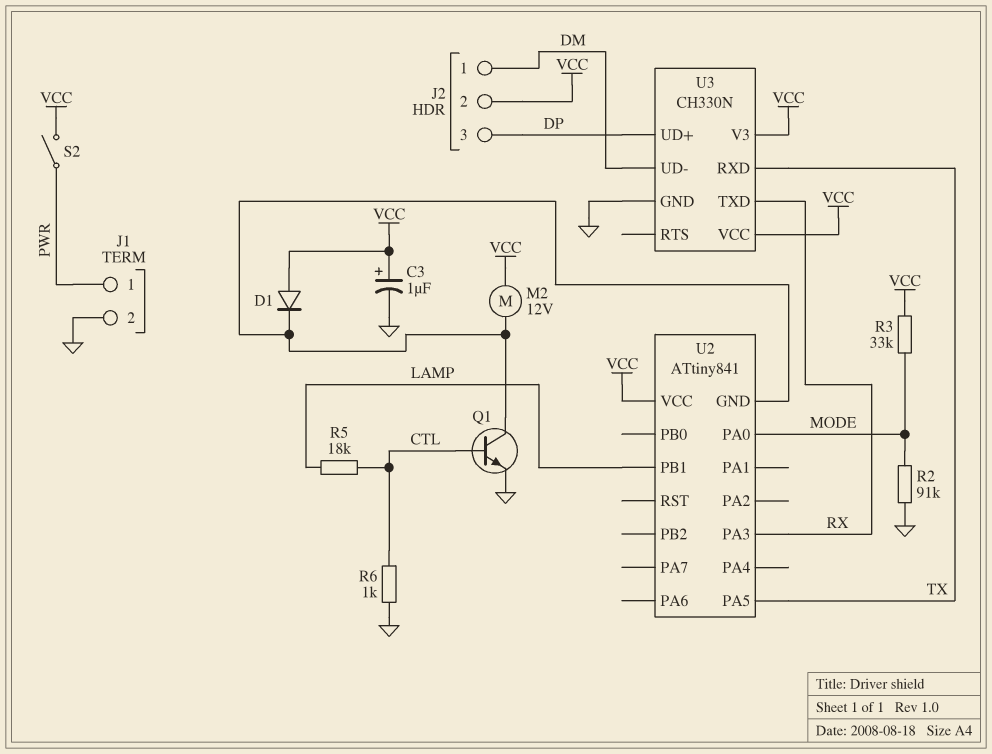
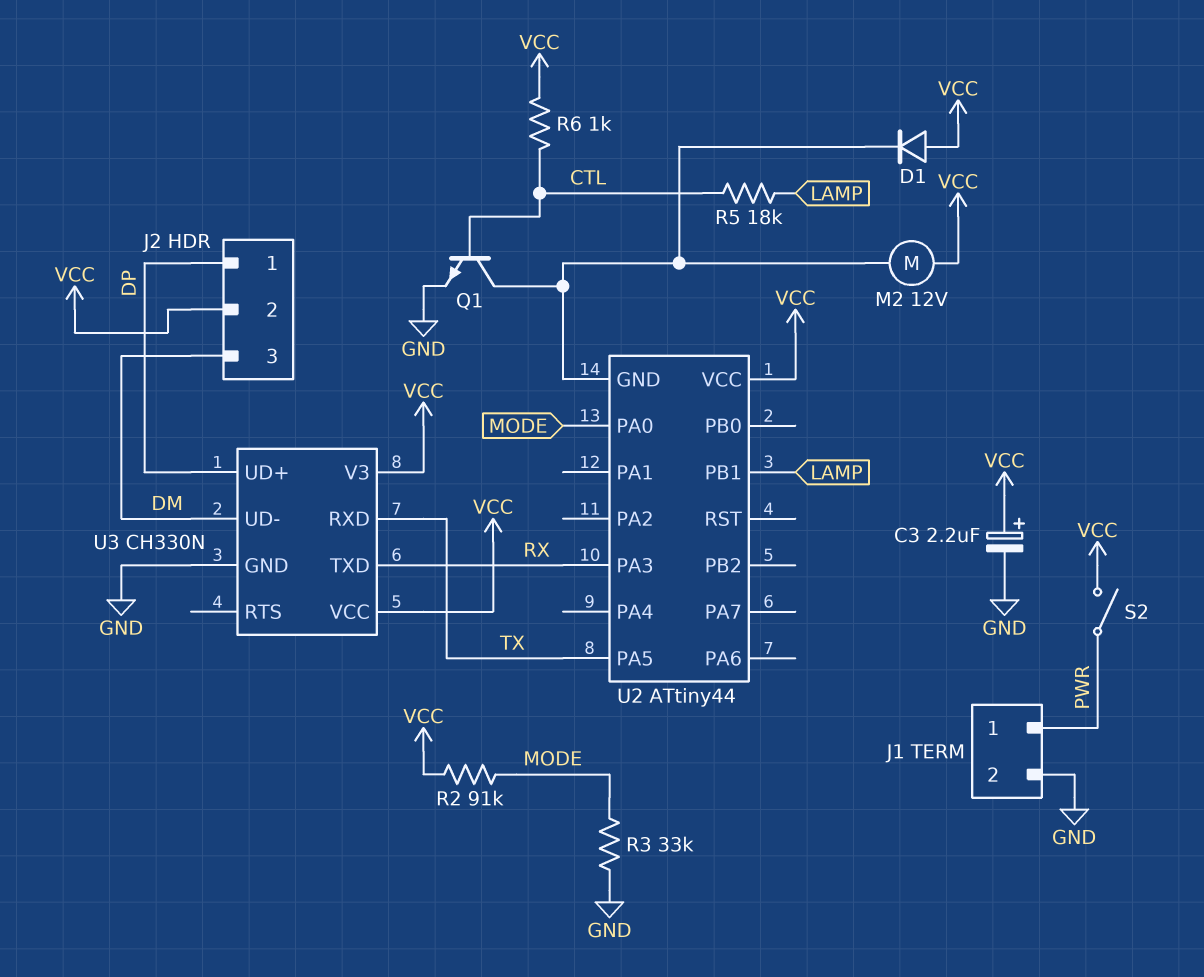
C3: 1uF (plus VCC, minus GND) -> 2.2uF (plus VCC, minus GND)
J2 pin 1: DM -> DP
J2 pin 3: DP -> DM
R2: 91k (GND, MODE) -> 91k (MODE, VCC)
R3: 33k (MODE, VCC) -> 33k (GND, MODE)
R6: 1k (CTL, GND) -> 1k (CTL, VCC)
U2: ATtiny841 -> ATtiny44

